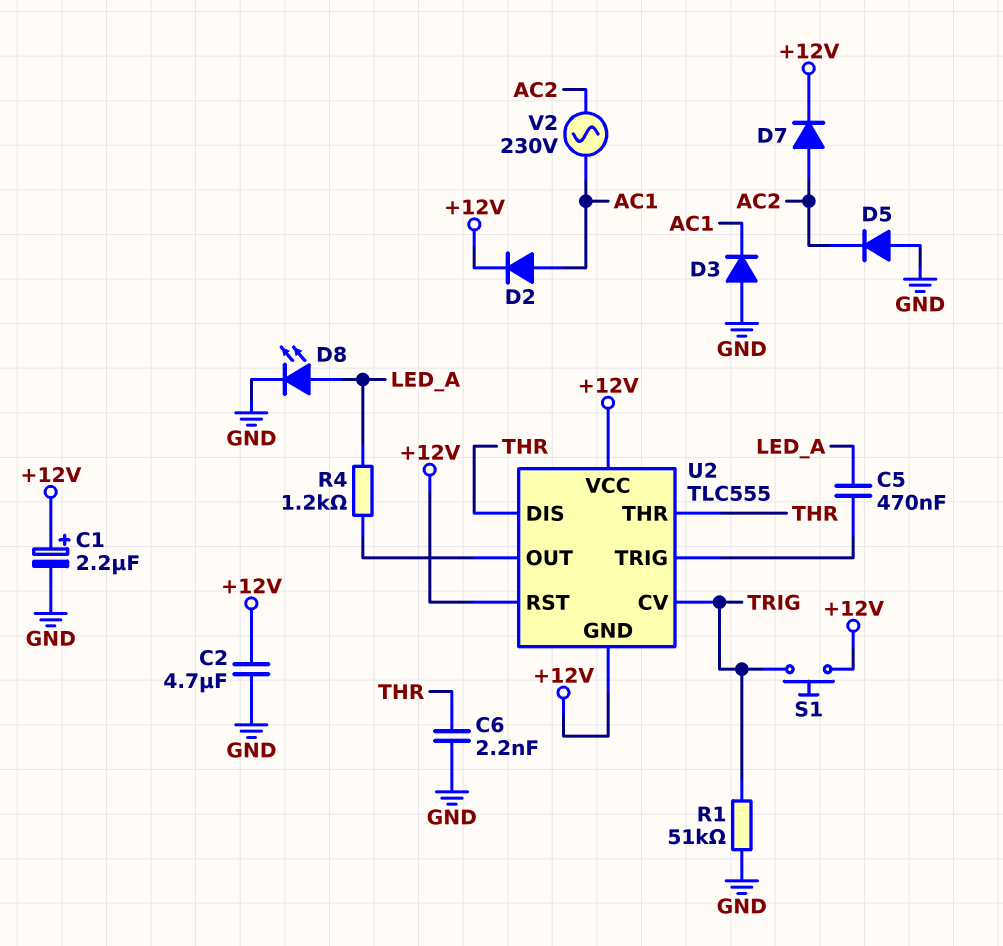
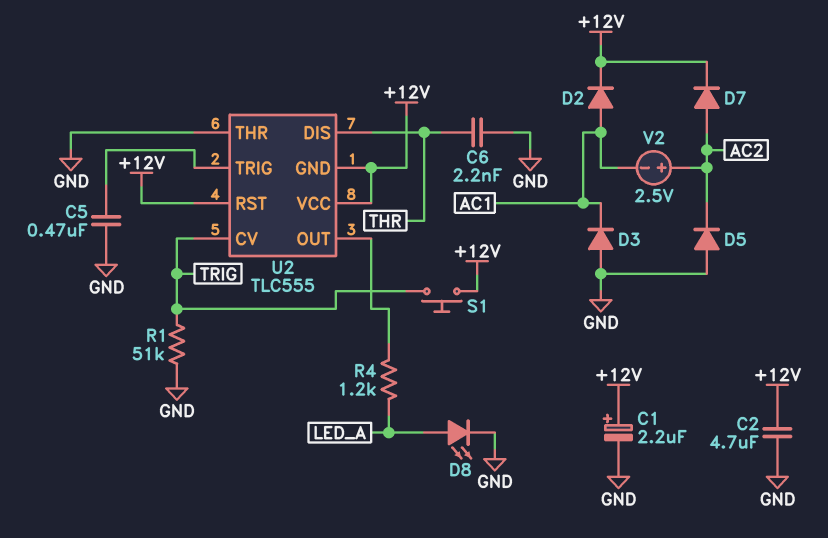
C5: 470nF (LED_A, U2/TRIG) -> 470nF (GND, U2/TRIG)
U2 pin THR: THR -> GND
V2: AC 230V (AC1, AC2) -> 2.5V (plus AC2, minus AC1)

